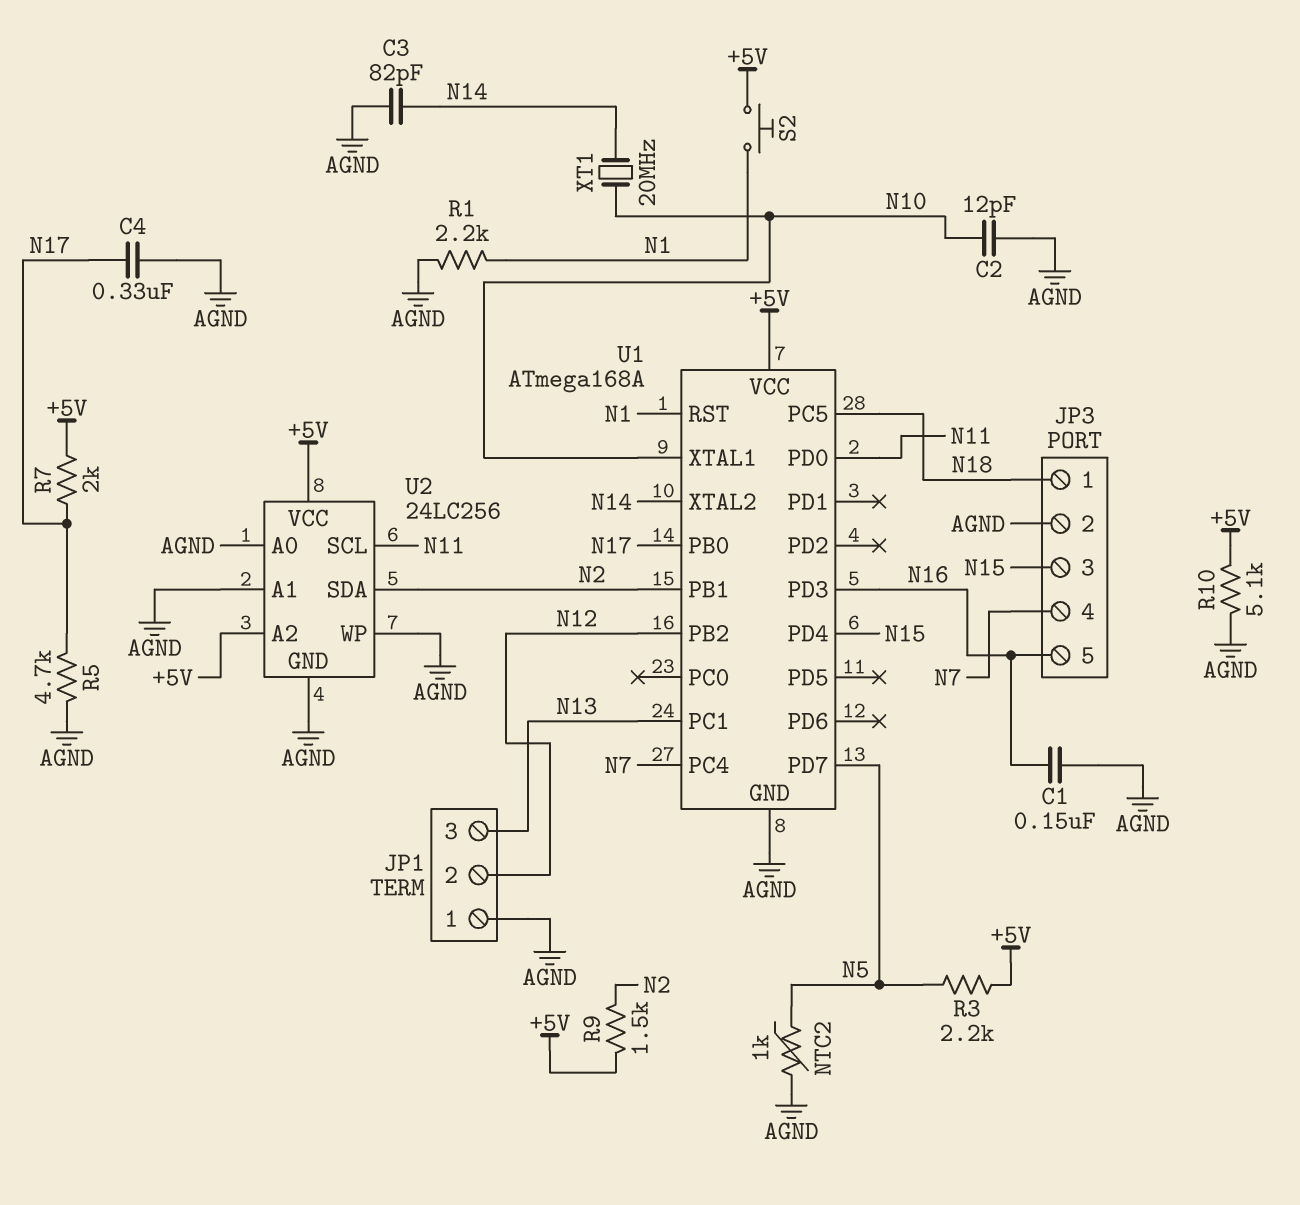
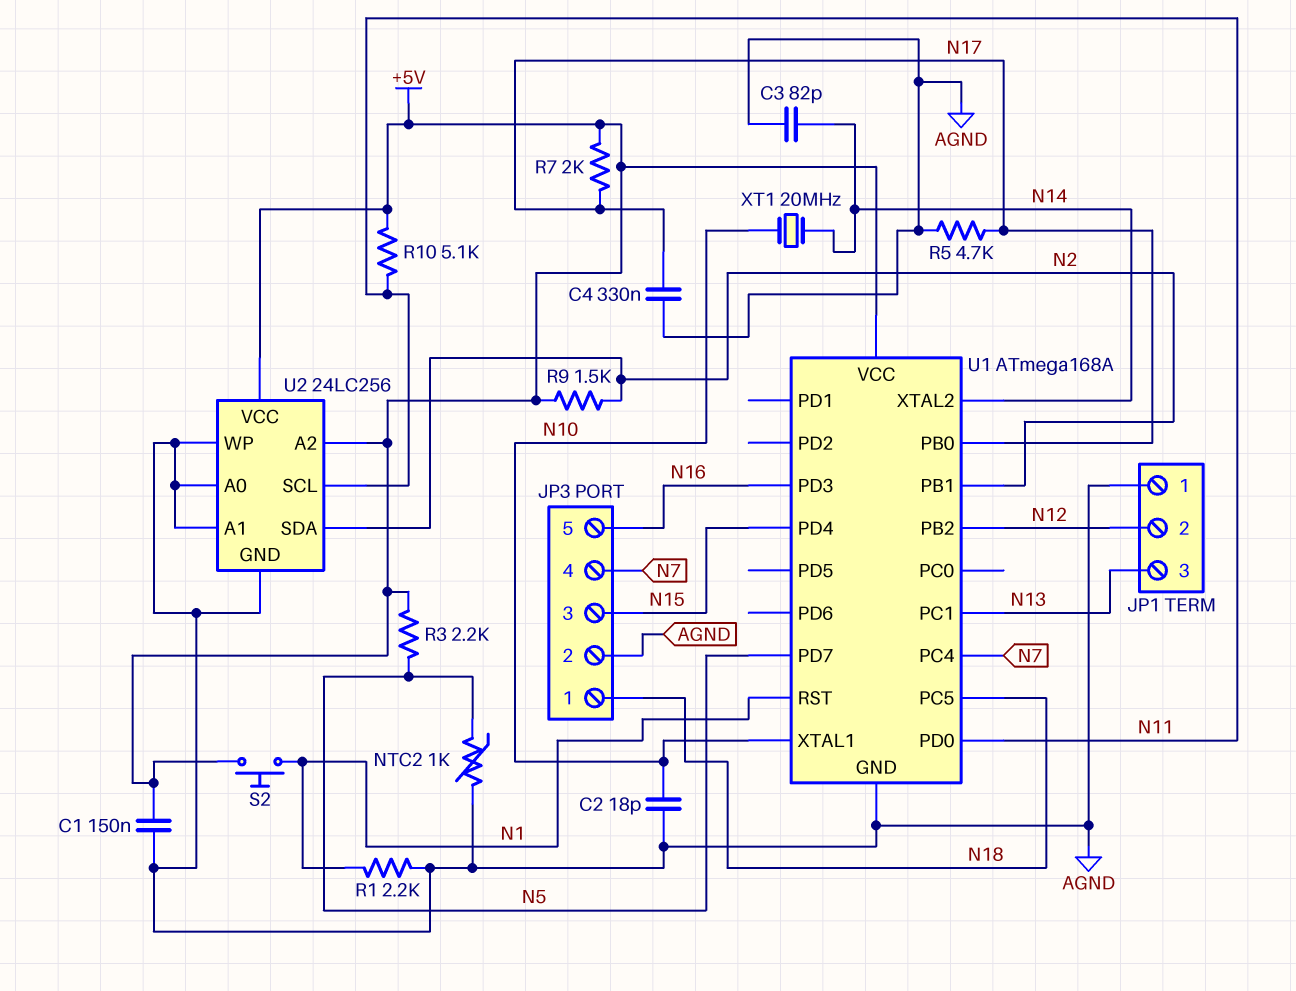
C1: 150nF (AGND, N16) -> 150nF (+5V, AGND)
C2: 12pF (AGND, N10) -> 18pF (AGND, N10)
R10: 5.1k (+5V, AGND) -> 5.1k (+5V, N11)

